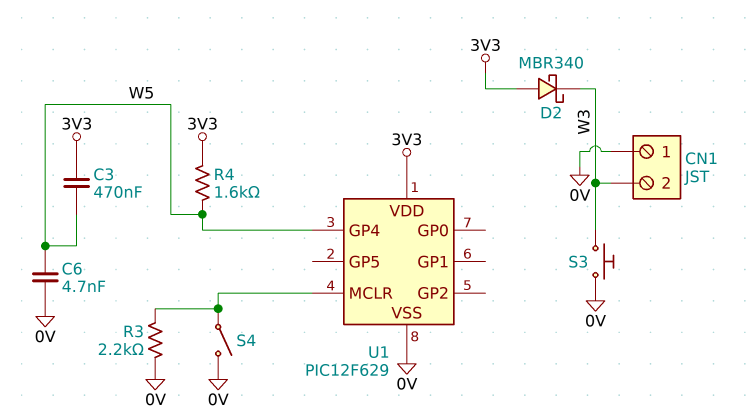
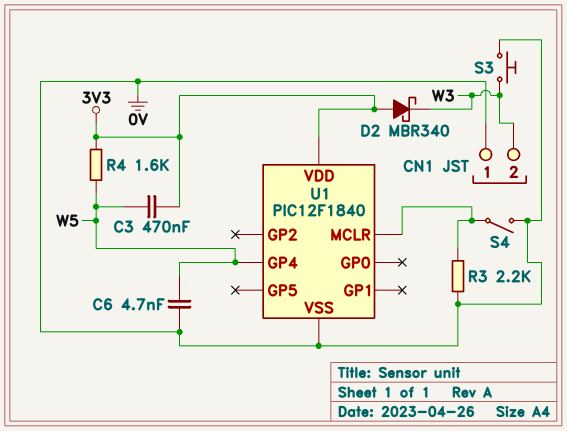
U1: PIC12F629 -> PIC12F1840

